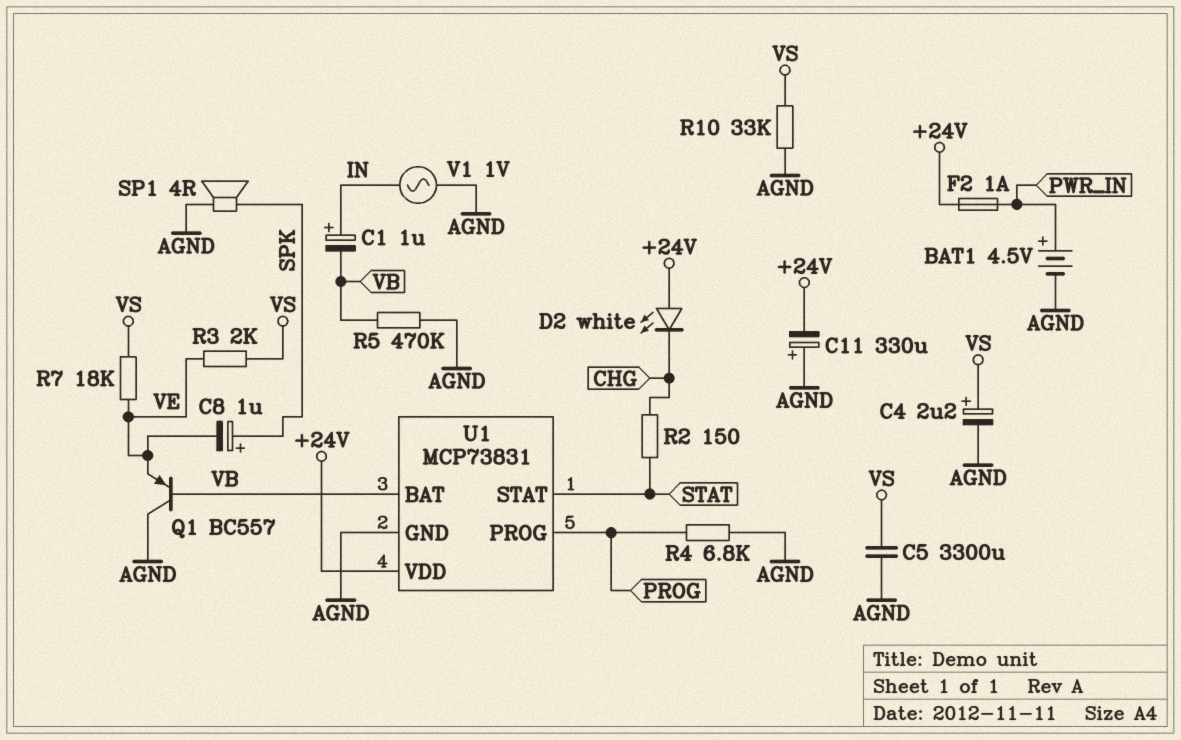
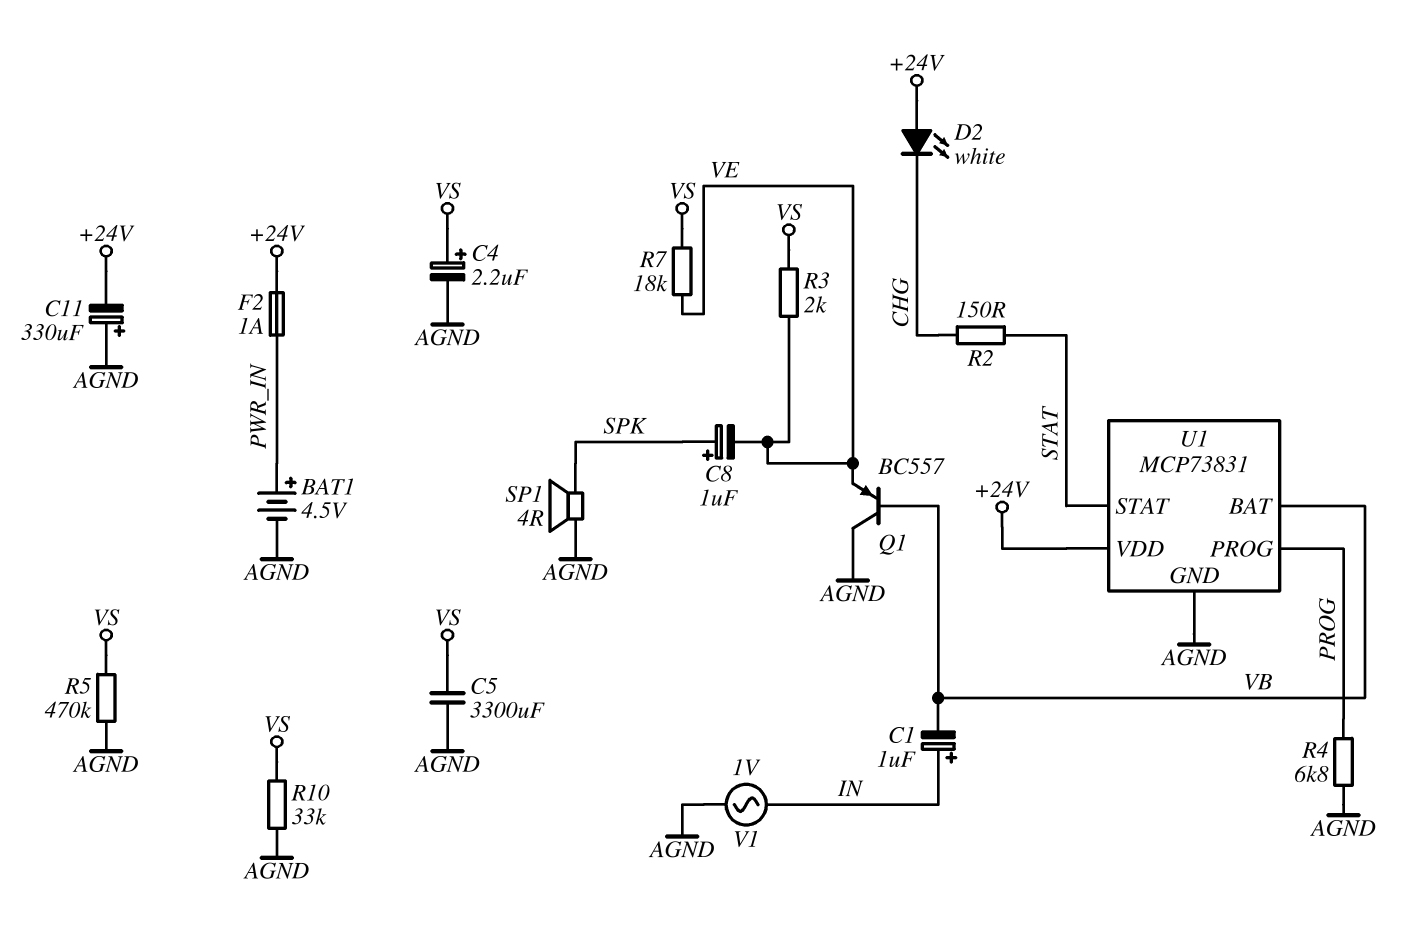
R5: 470k (AGND, VB) -> 470k (AGND, VS)

